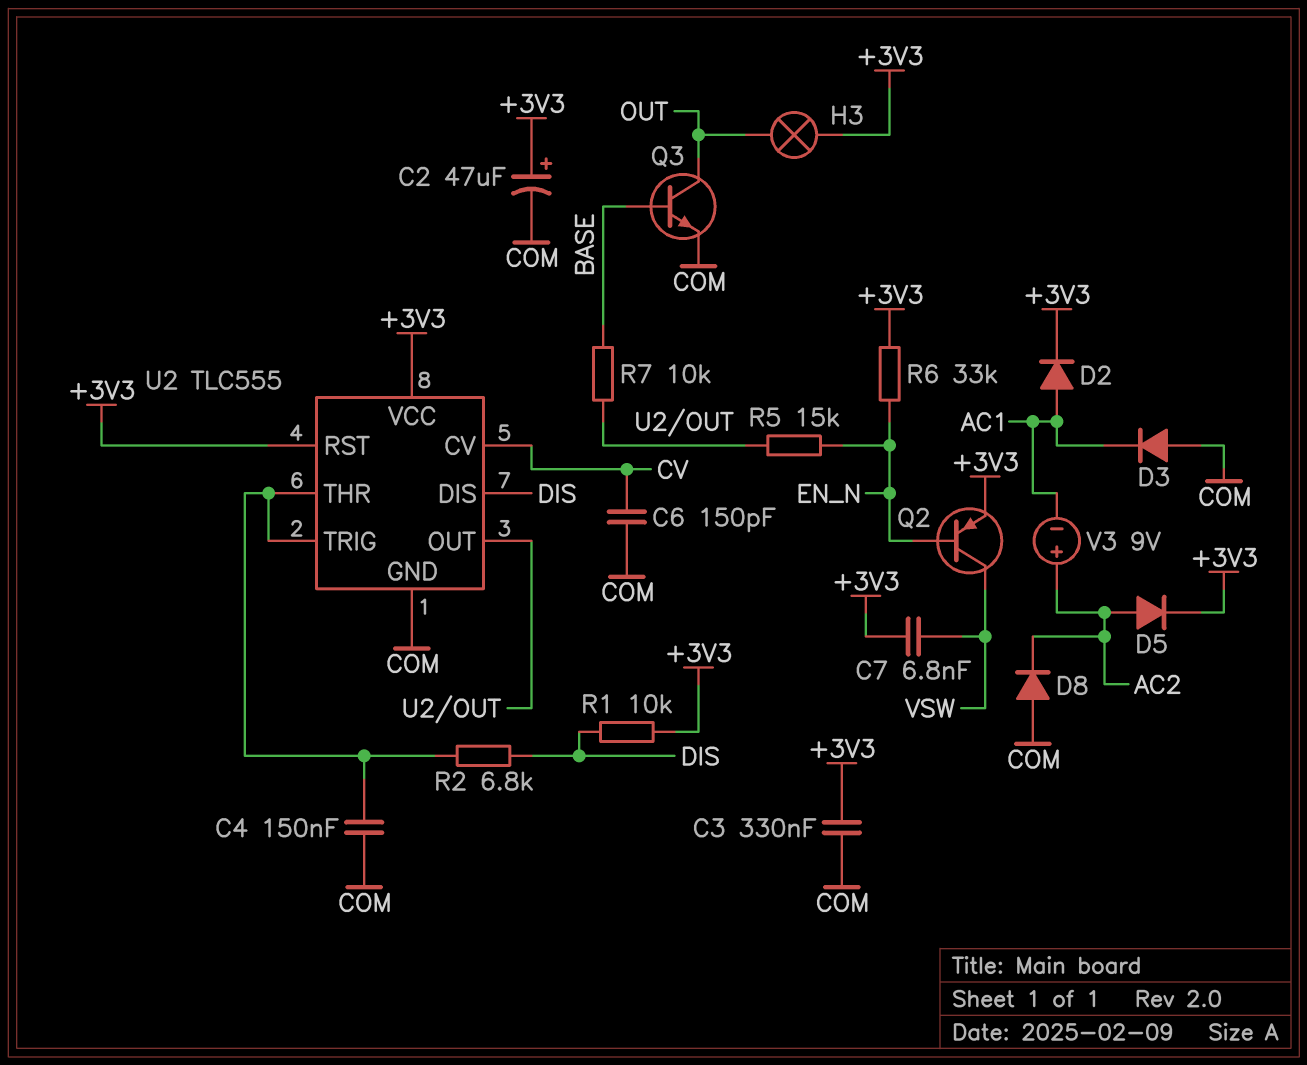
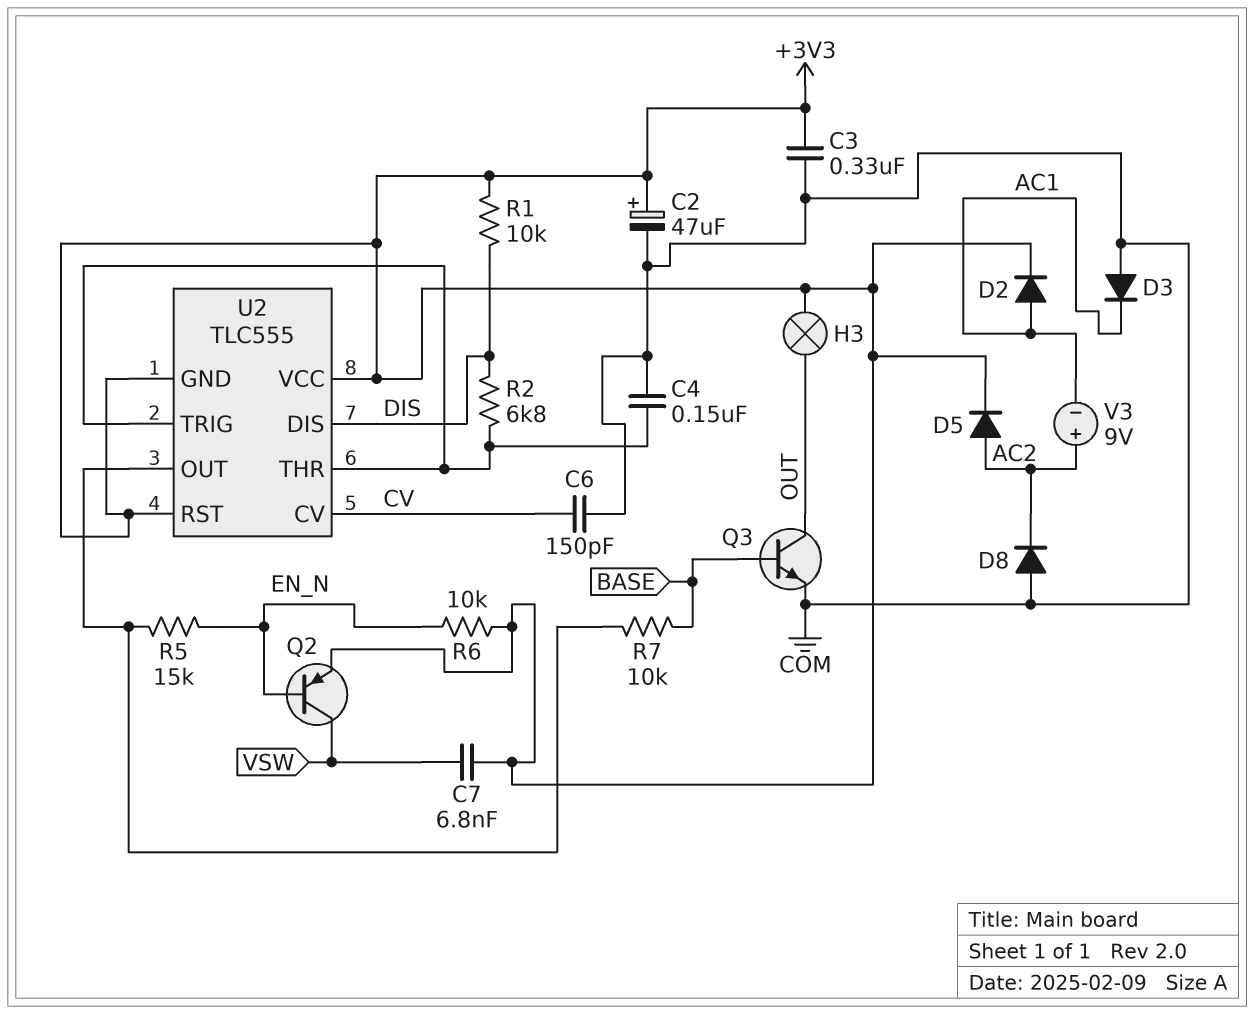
R6: 33k (+3V3, EN_N) -> 10k (+3V3, EN_N)
U2 pin GND: COM -> +3V3

